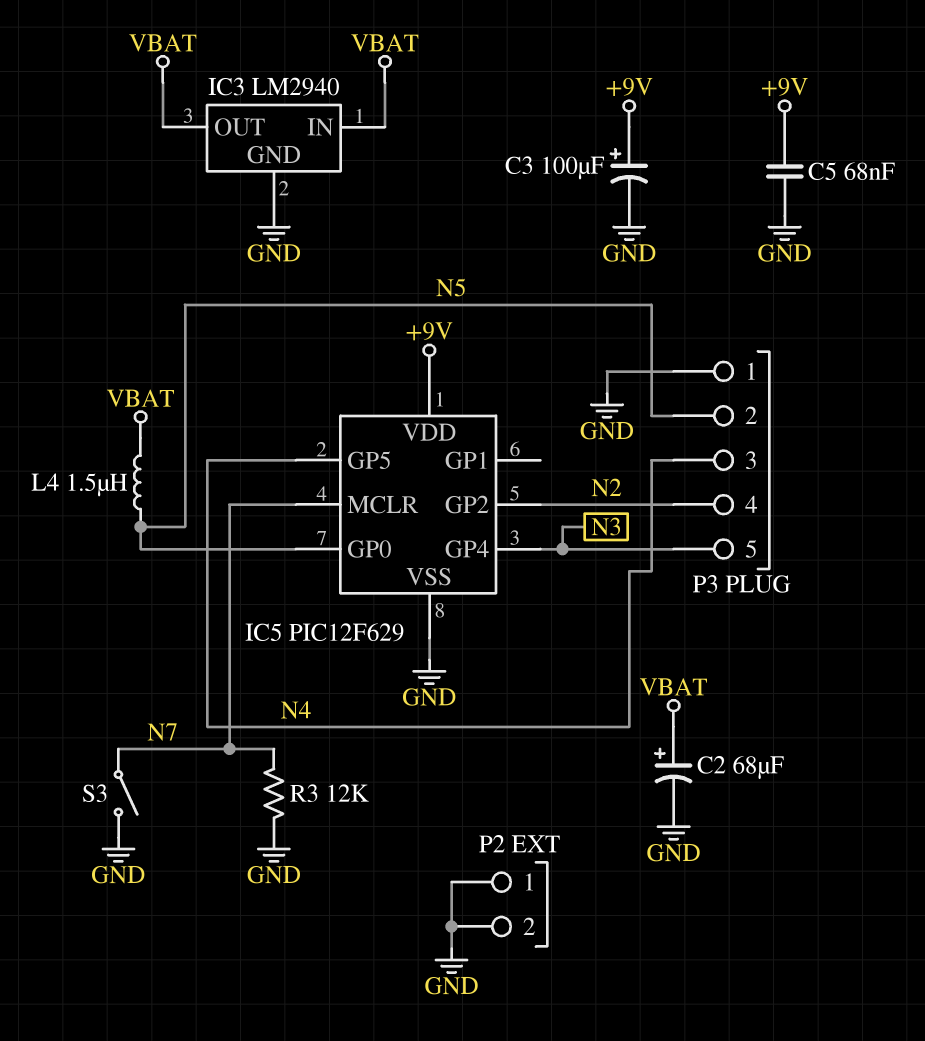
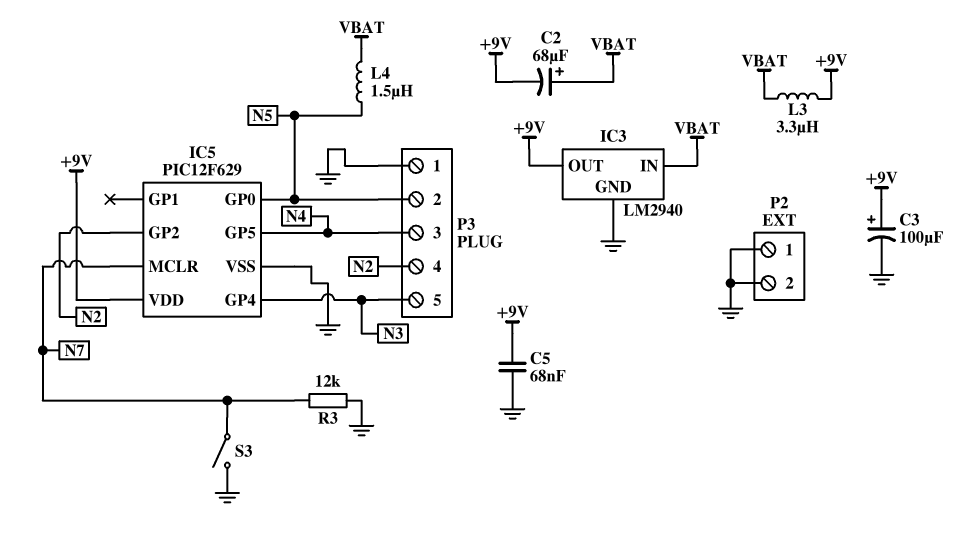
C2: 68uF (plus VBAT, minus GND) -> 68uF (plus VBAT, minus +9V)
IC3 pin OUT: VBAT -> +9V
L3: none -> 3.3uH (+9V, VBAT)

